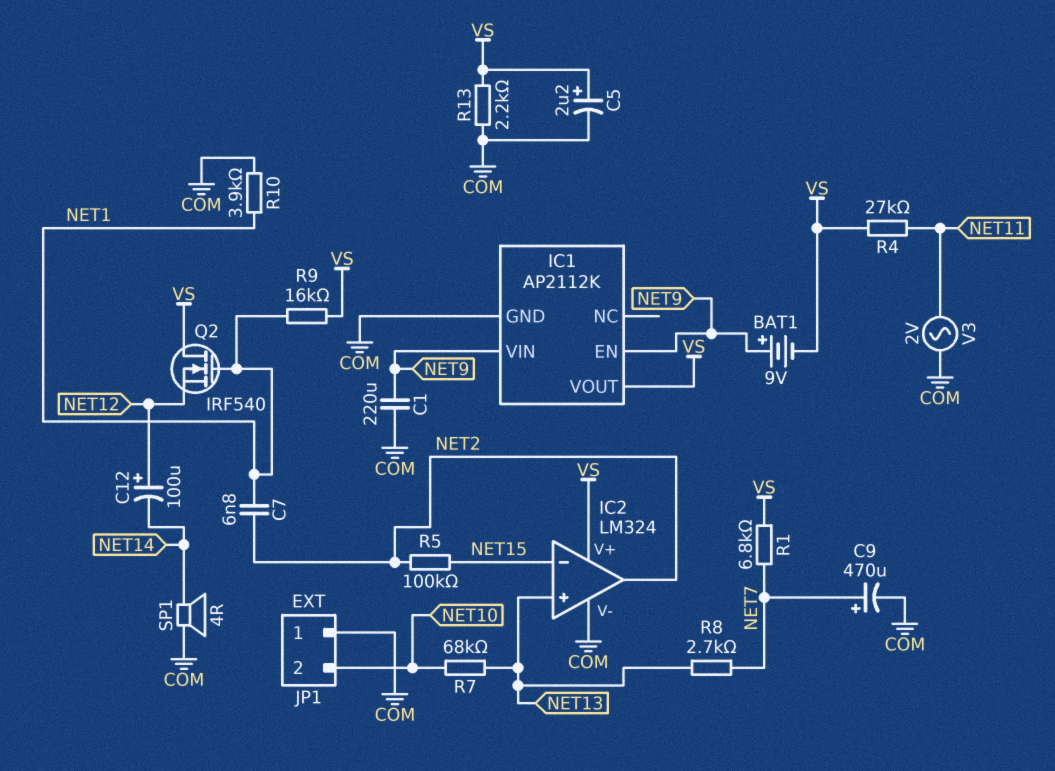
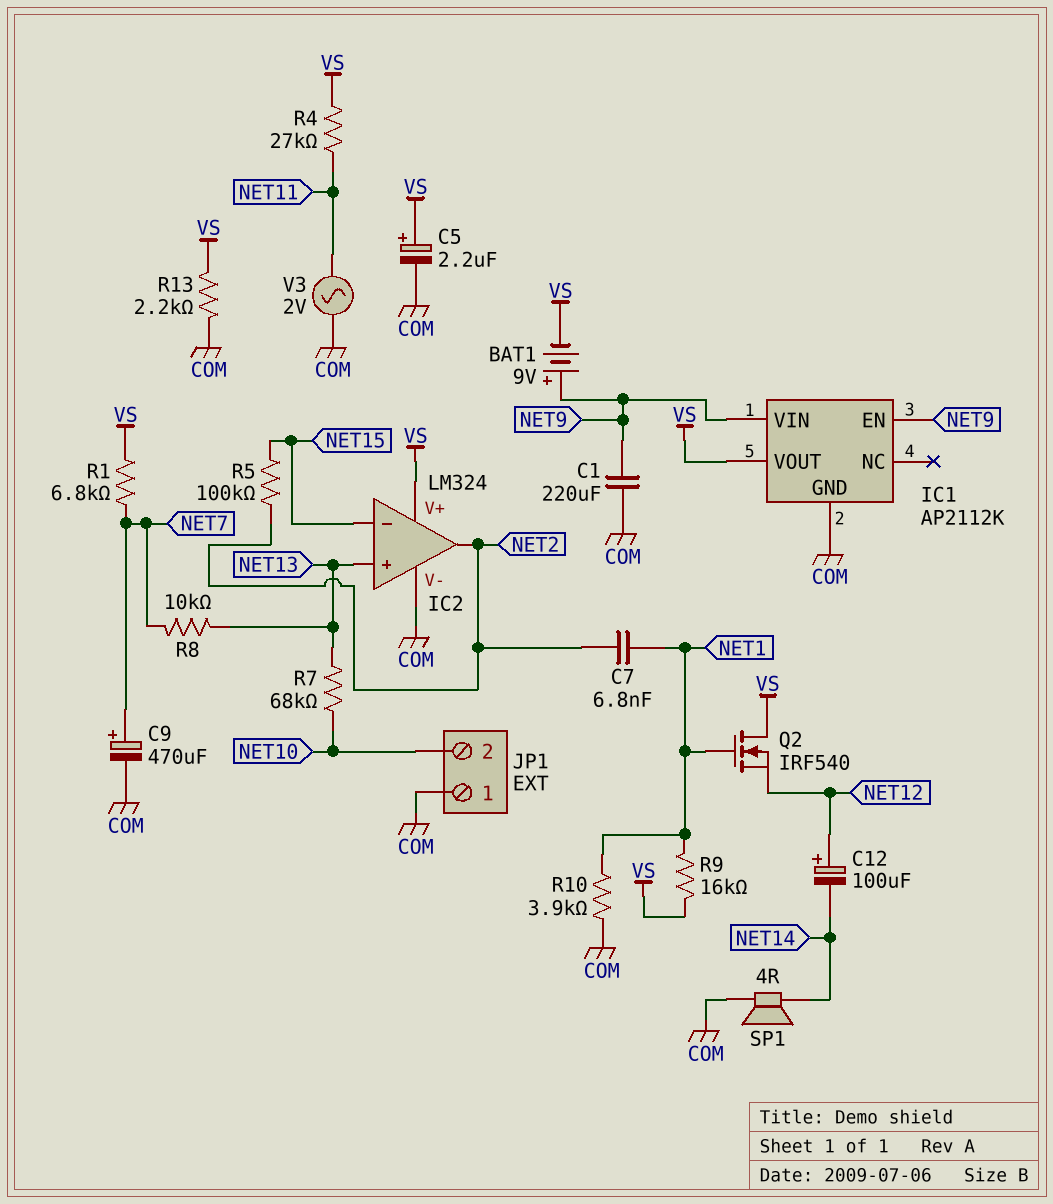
R8: 2.7k (NET7, NET13) -> 10k (NET7, NET13)

